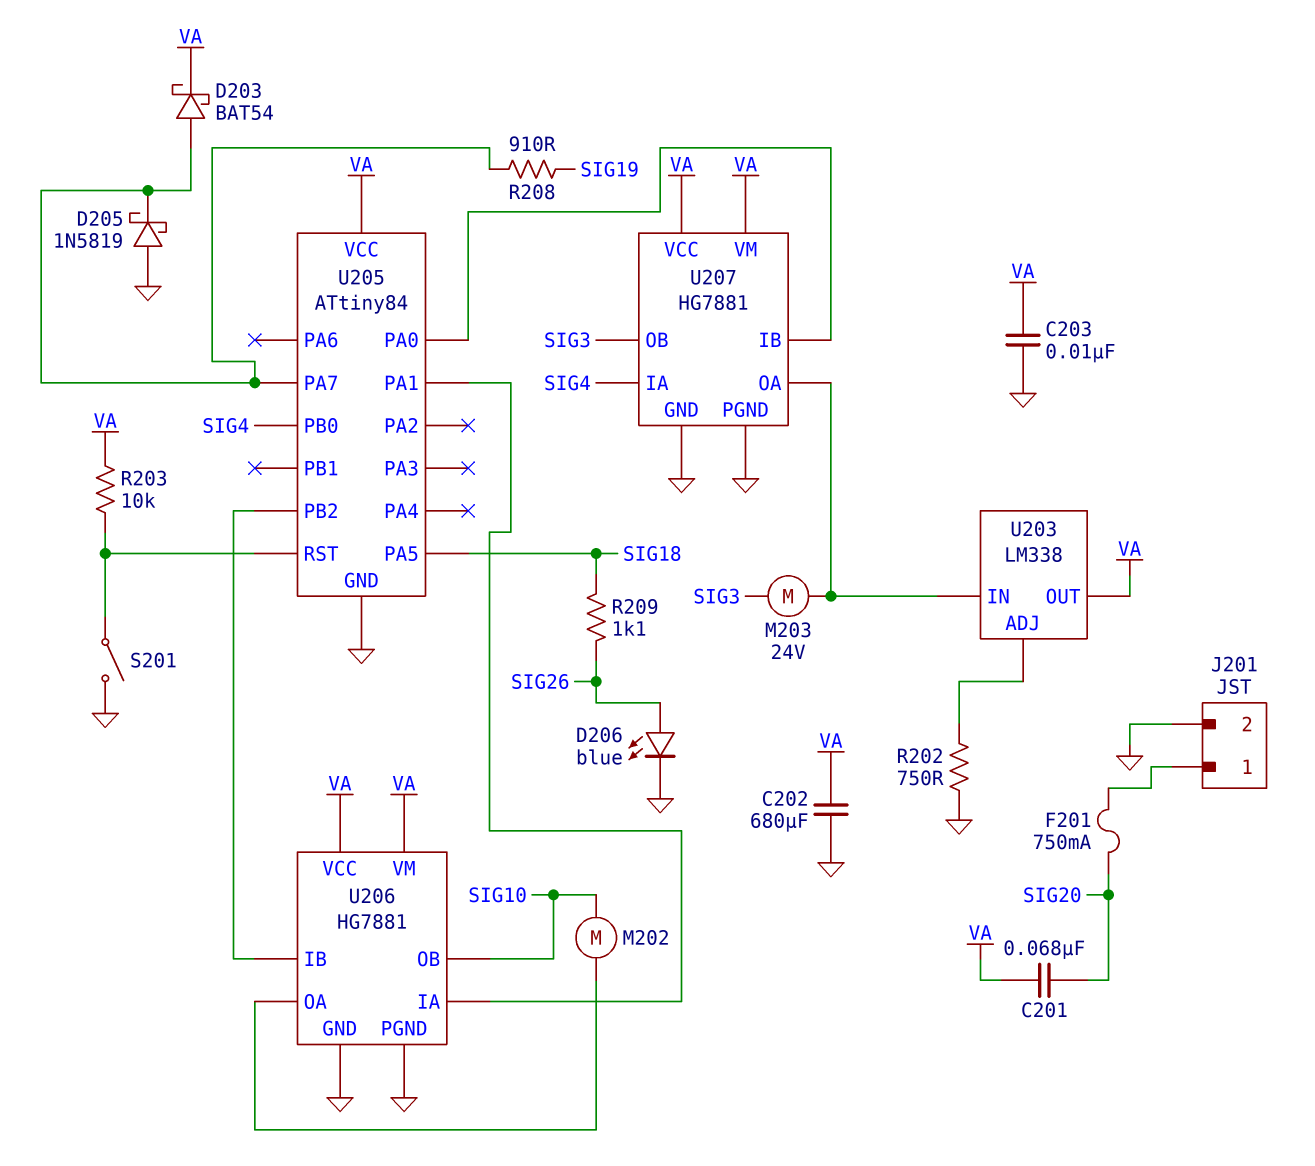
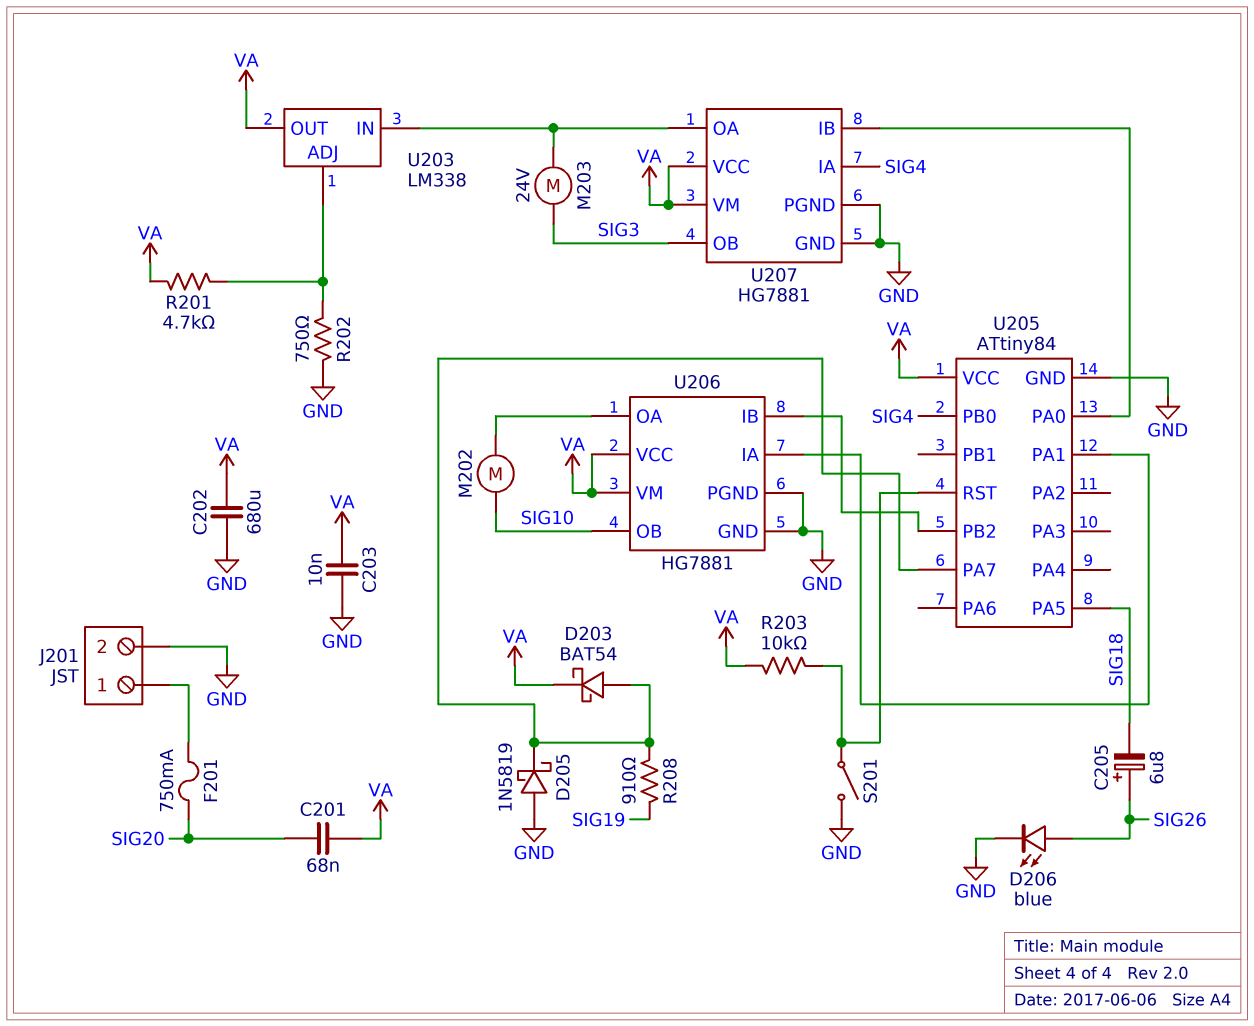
C205: none -> 6.8uF (plus SIG26, minus SIG18)
R201: none -> 4.7k (U203/ADJ, VA)
R209: 1.1k (SIG18, SIG26) -> none

